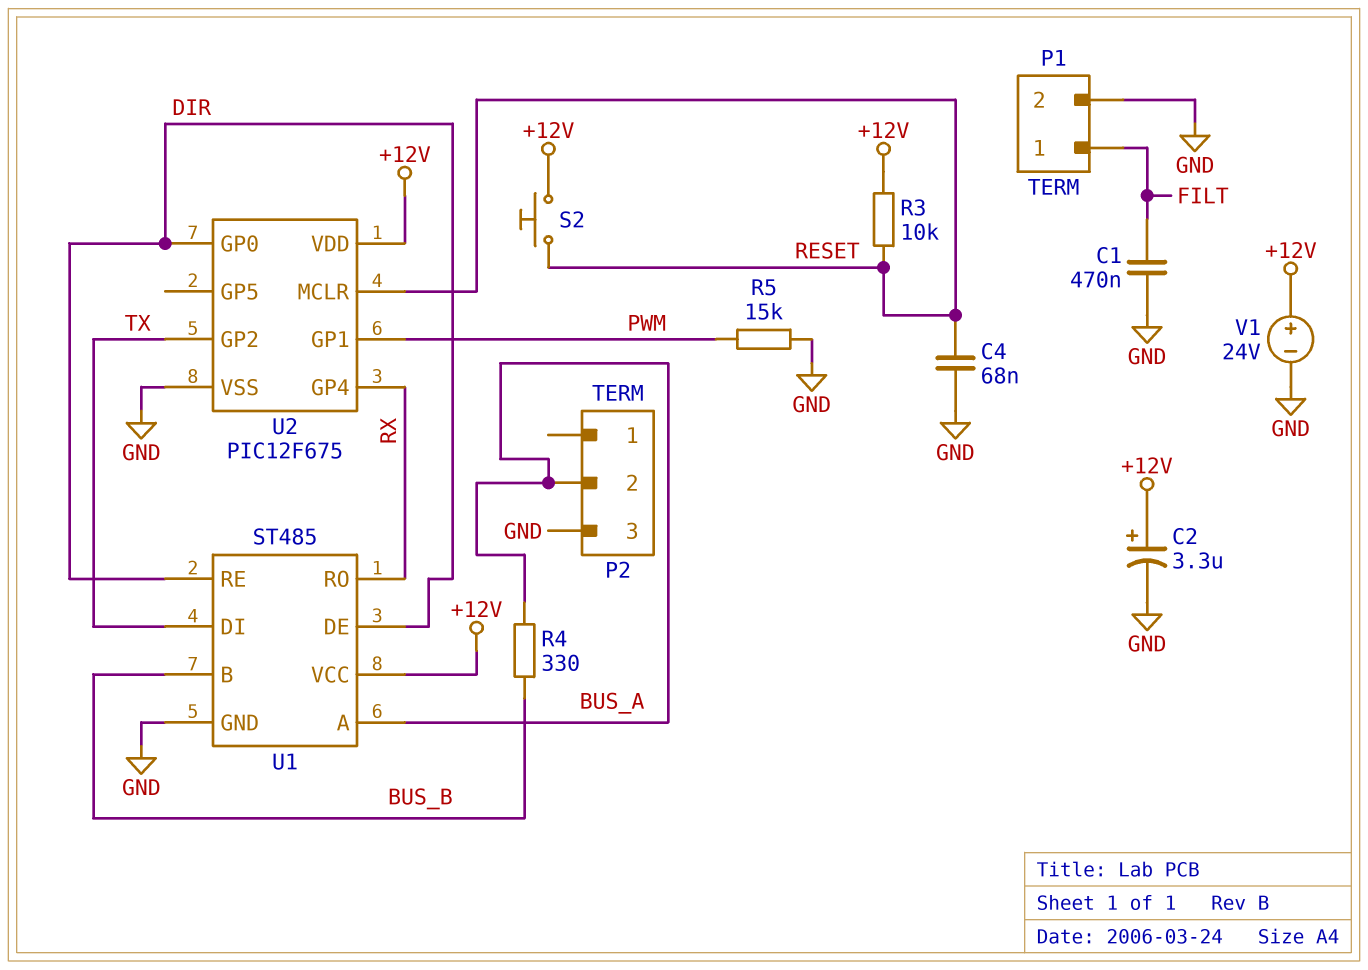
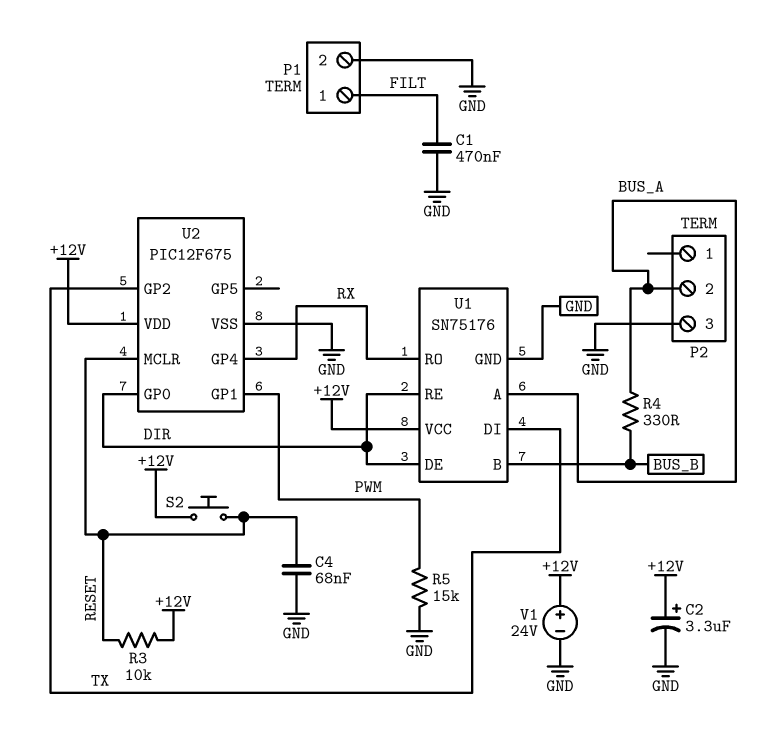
U1: ST485 -> SN75176

